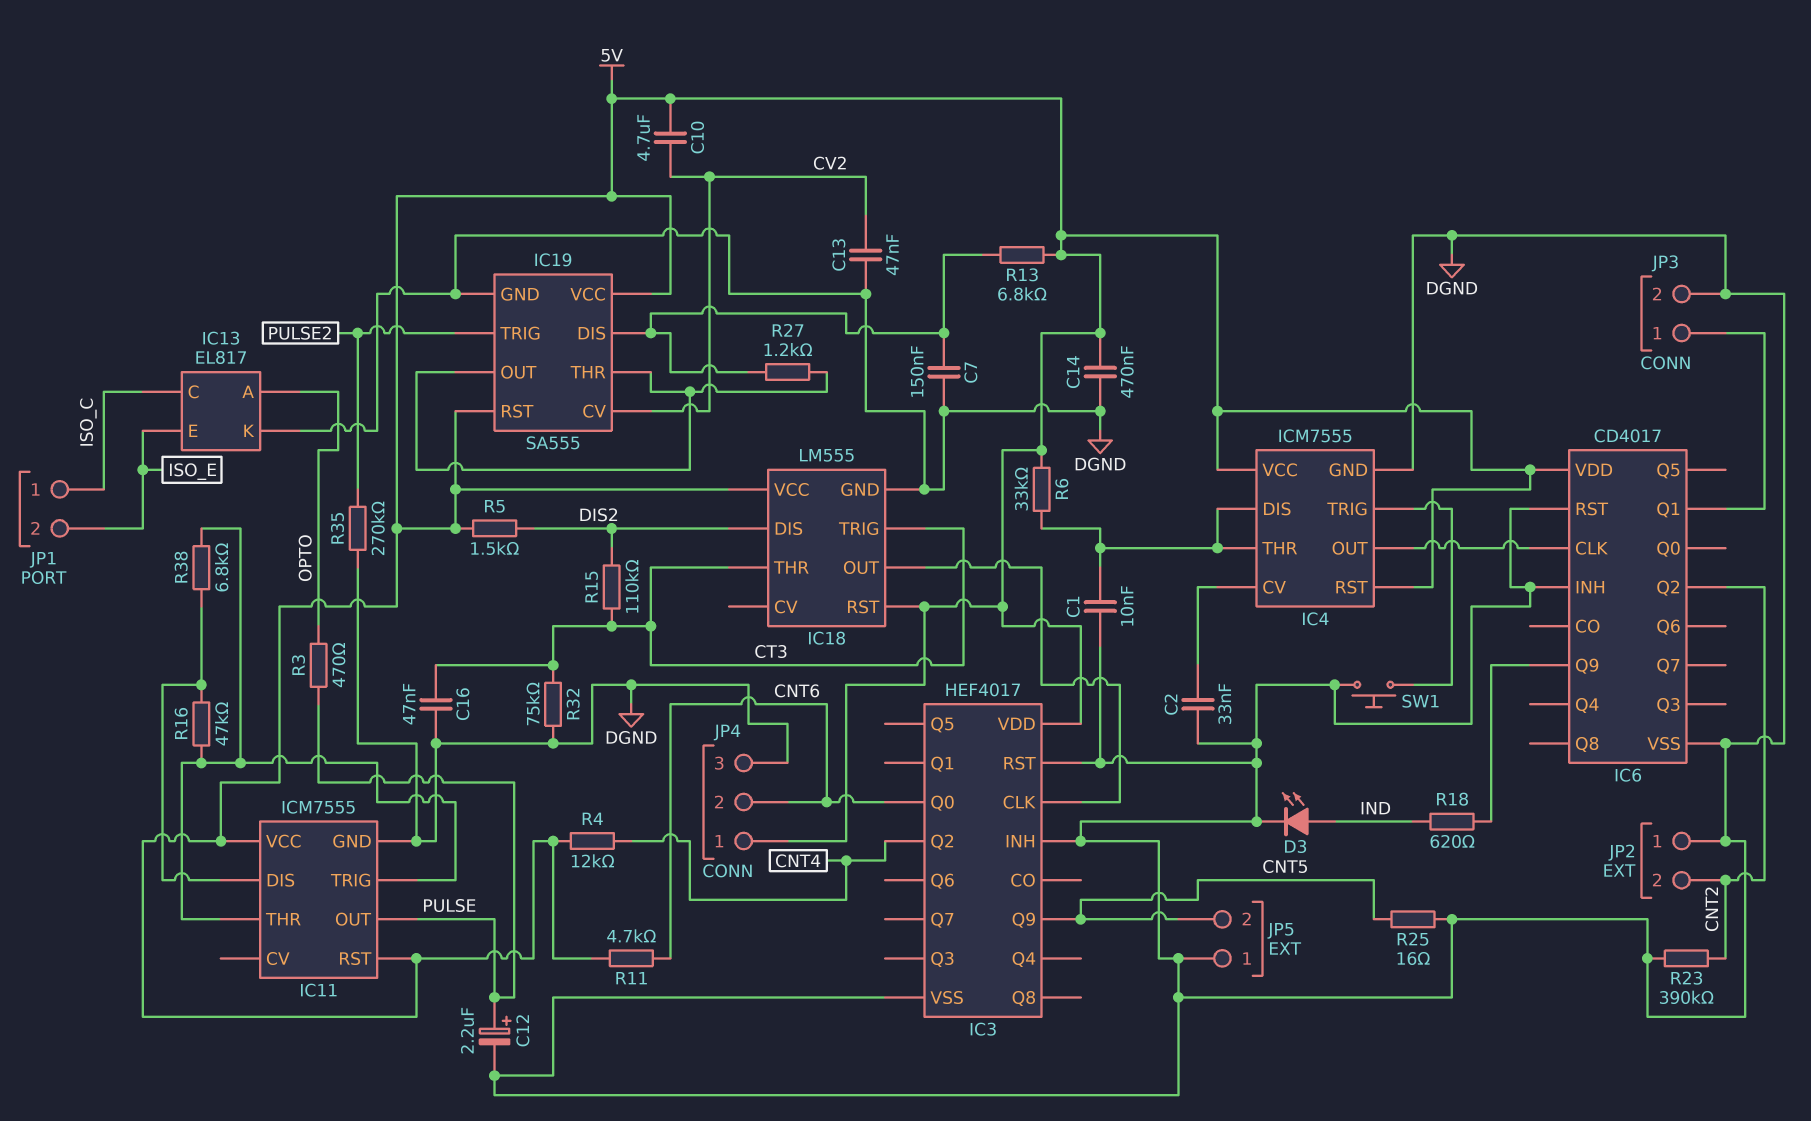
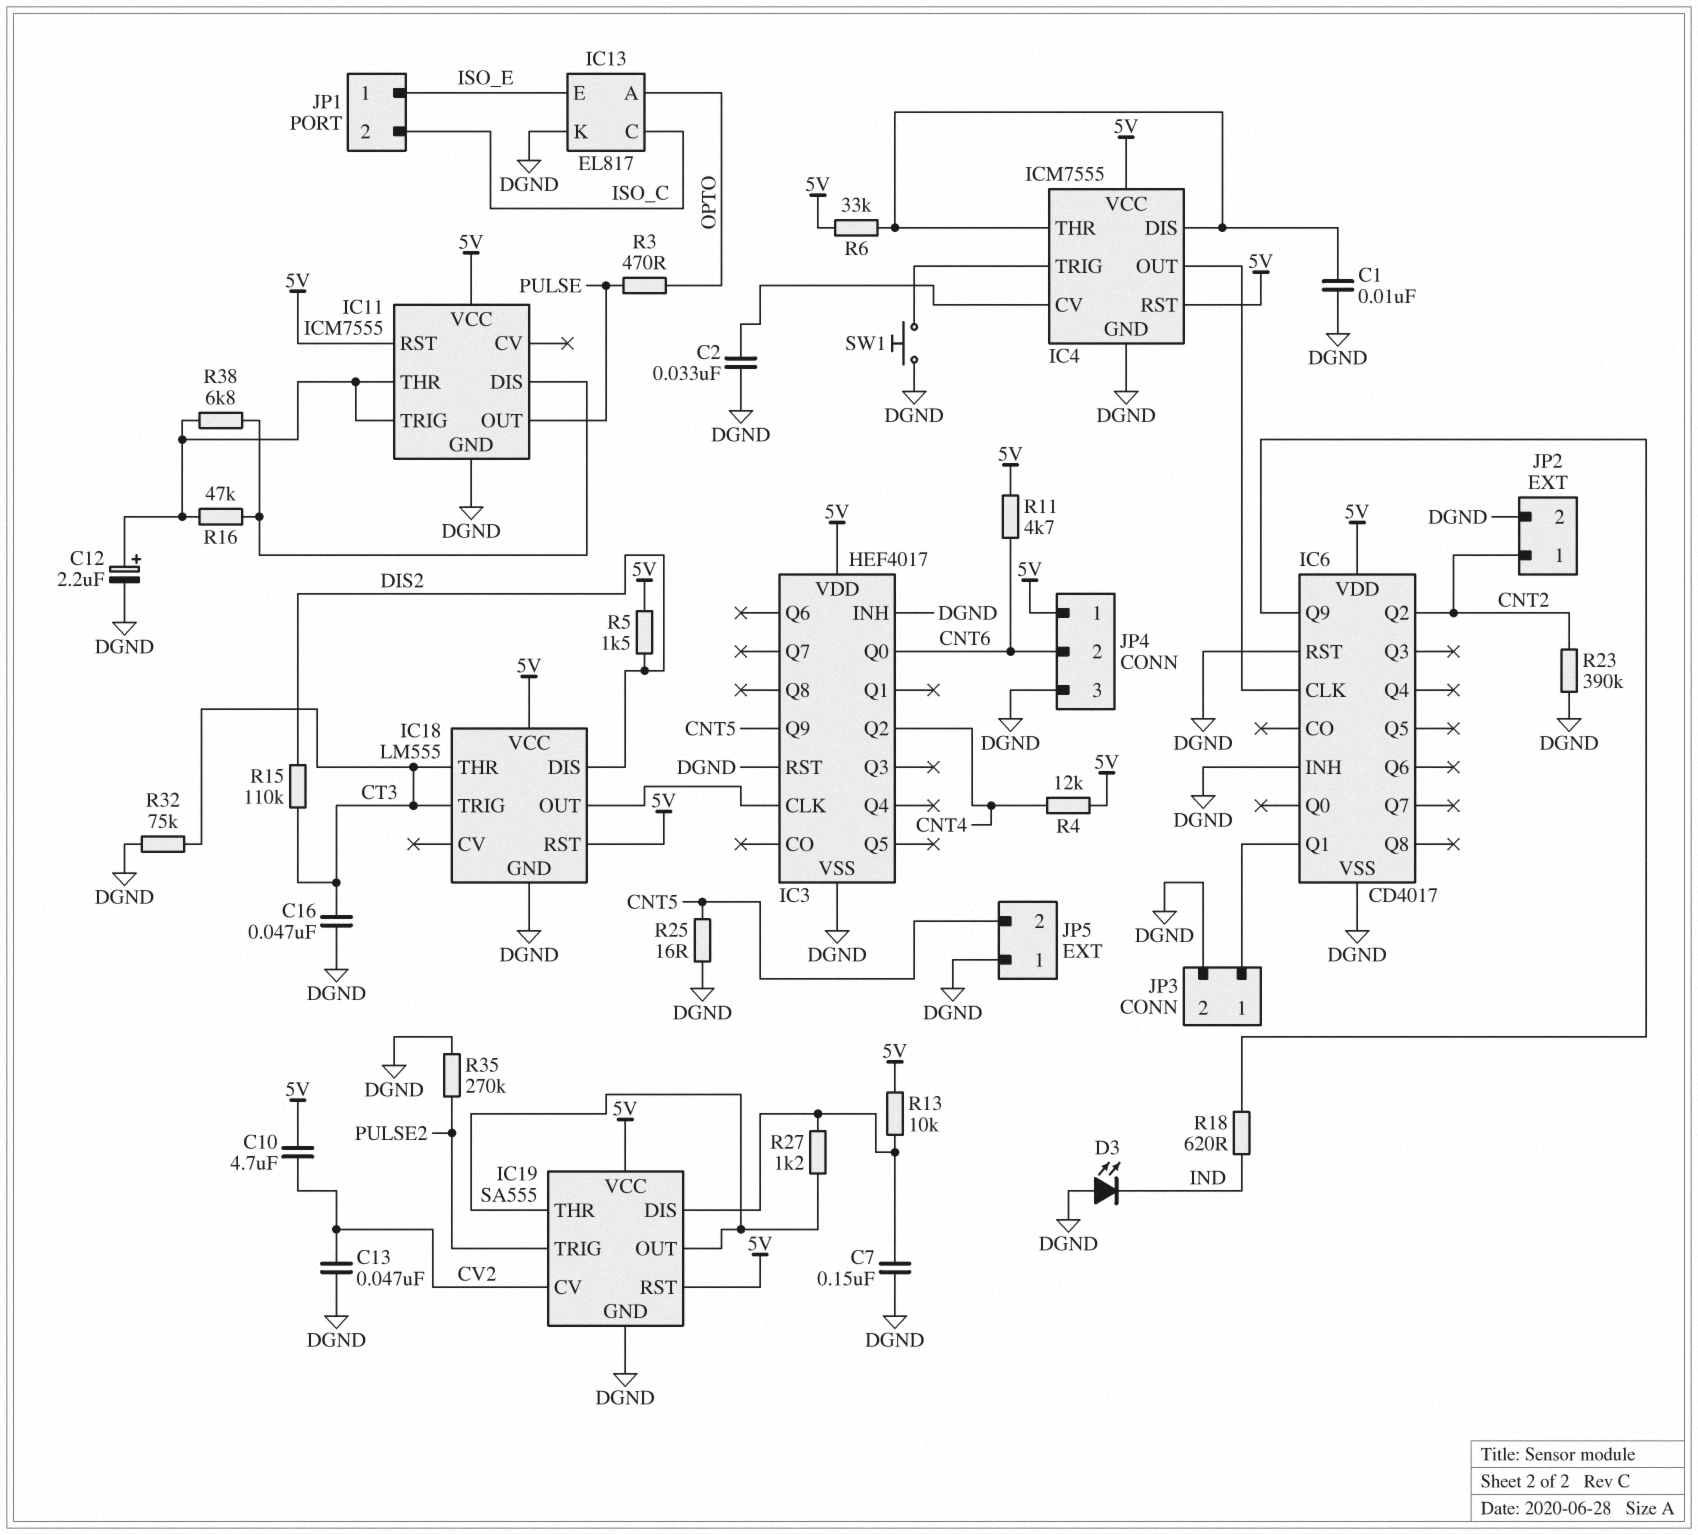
C12: 2.2uF (plus PULSE, minus DGND) -> 2.2uF (plus IC11/THR, minus DGND)
C14: 470nF (5V, DGND) -> none
D3: LED (A IND, K DGND) -> LED (A DGND, K IND)
JP1 pin 1: ISO_C -> ISO_E
JP1 pin 2: ISO_E -> ISO_C
JP2 pin 1: DGND -> CNT2
JP2 pin 2: CNT2 -> DGND
R13: 6.8k (5V, IC19/DIS) -> 10k (5V, IC19/DIS)

